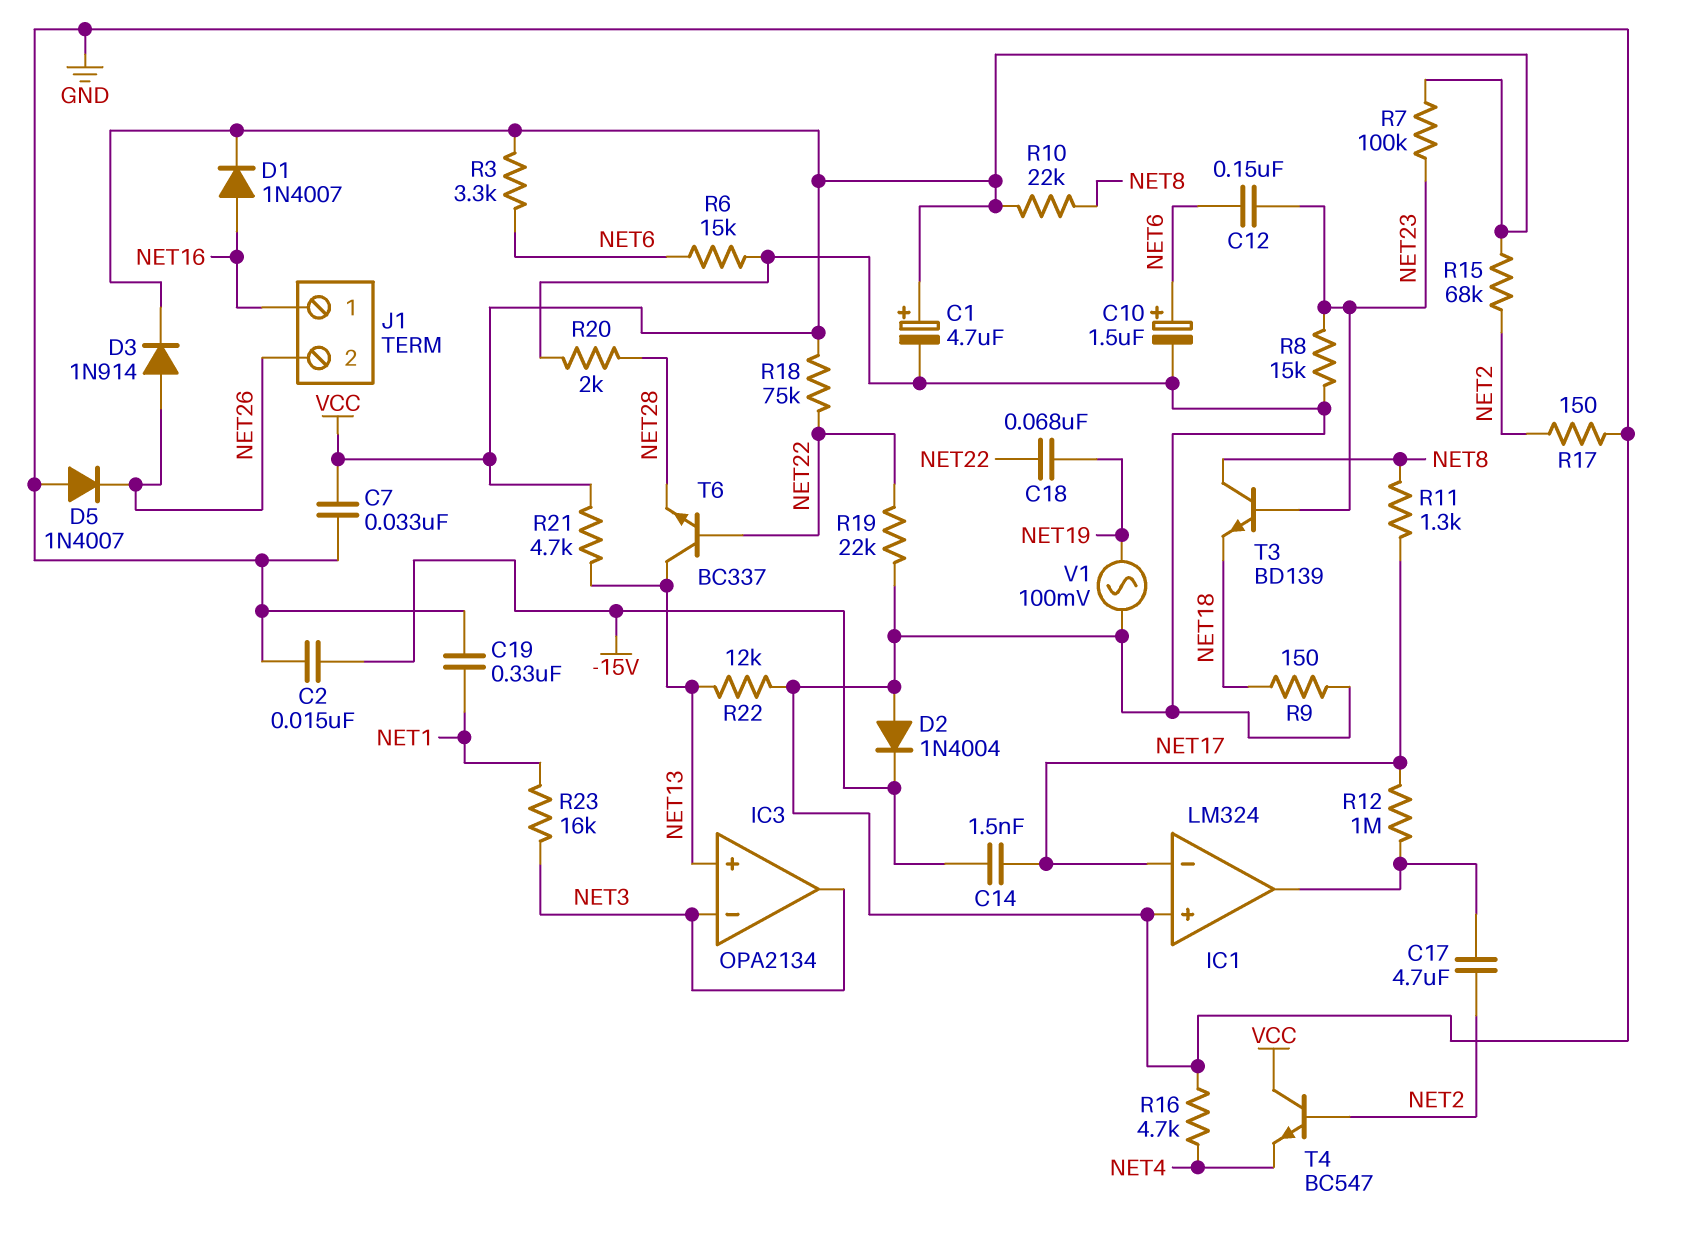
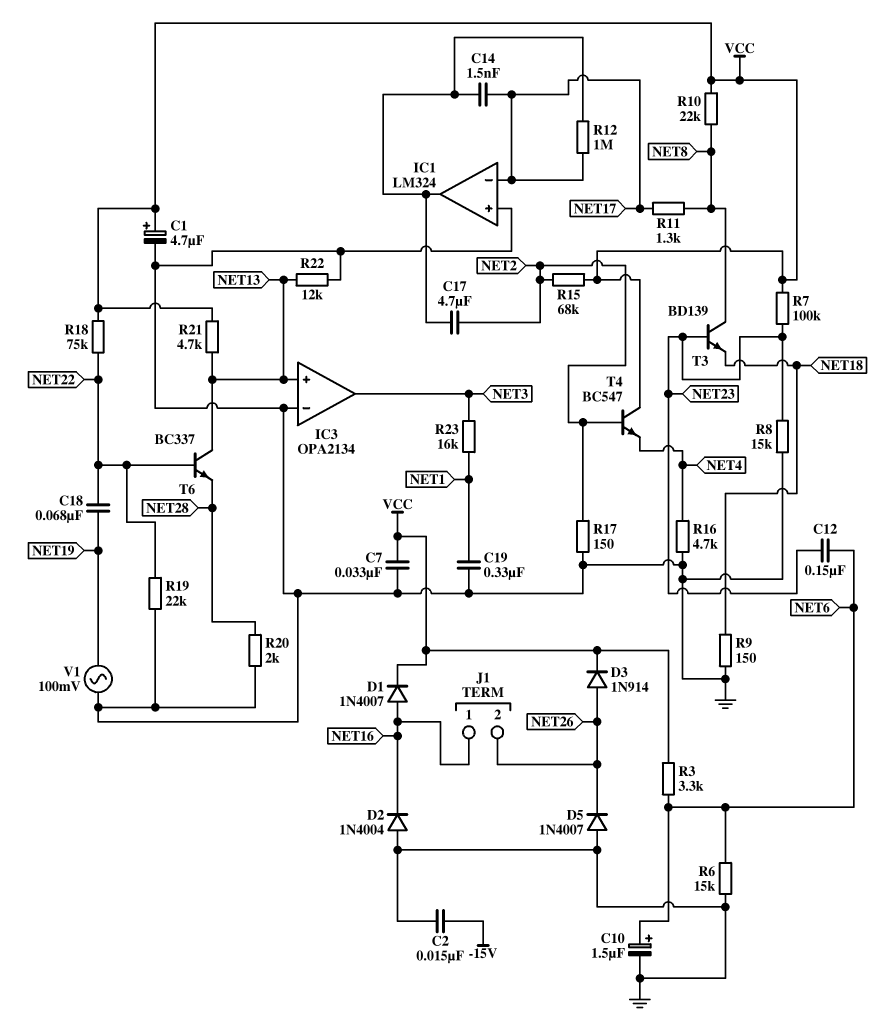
C14: 1.5nF (-15V, NET17) -> 1.5nF (IC1/out, NET17)
D2: diode 1N4004 (A GND, K -15V) -> diode 1N4004 (A GND, K NET16)
IC3 pin in-: NET3 -> GND

